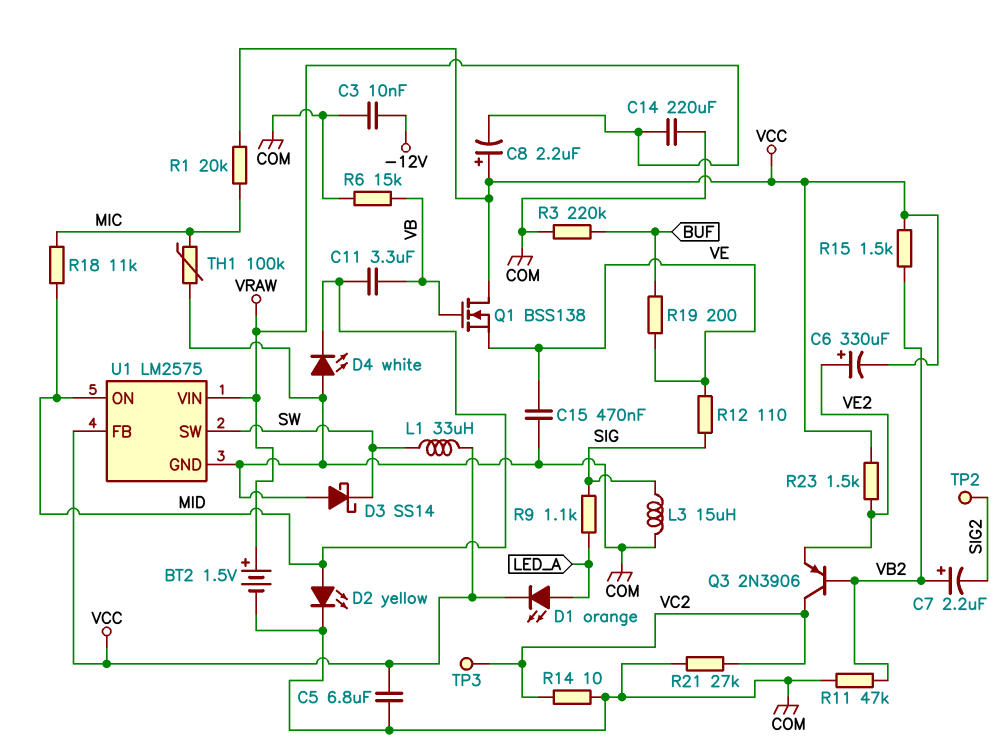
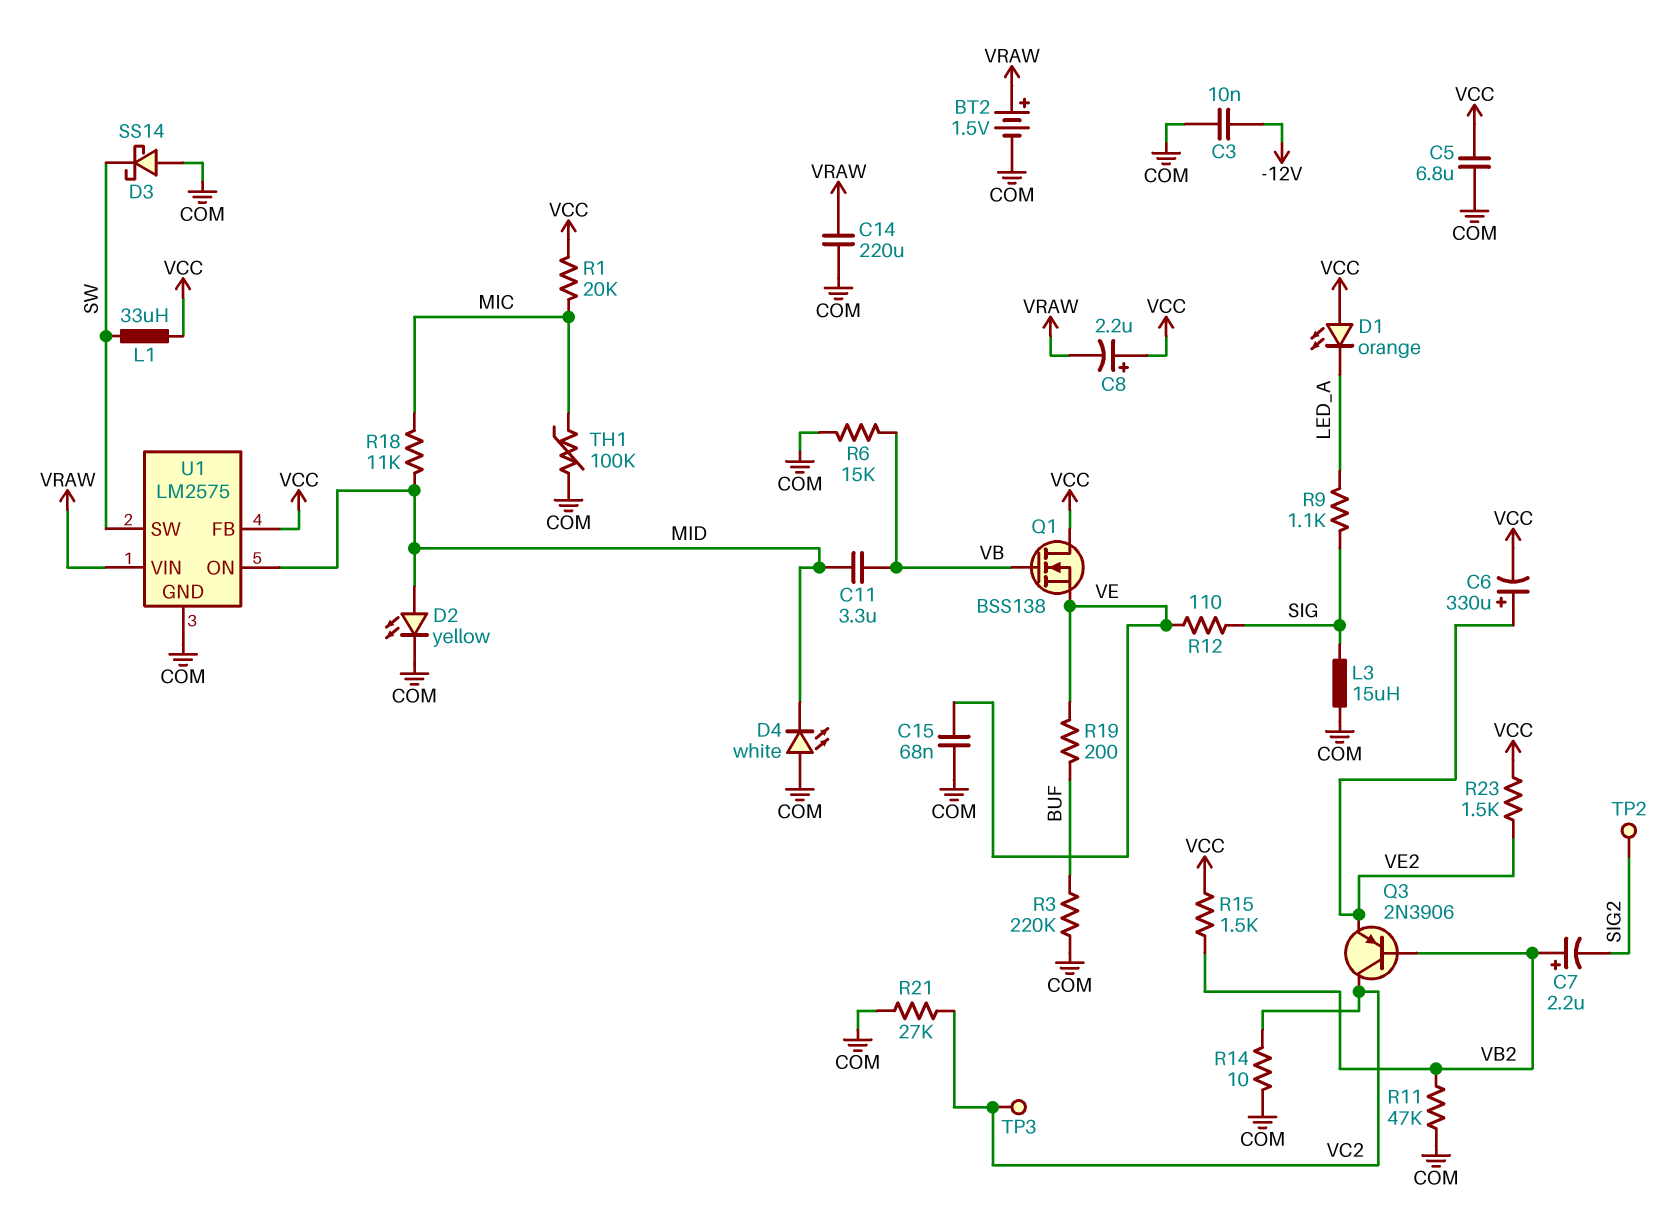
C15: 470nF (COM, VE) -> 68nF (COM, VE)
D1: LED orange (A LED_A, K VCC) -> LED orange (A VCC, K LED_A)

